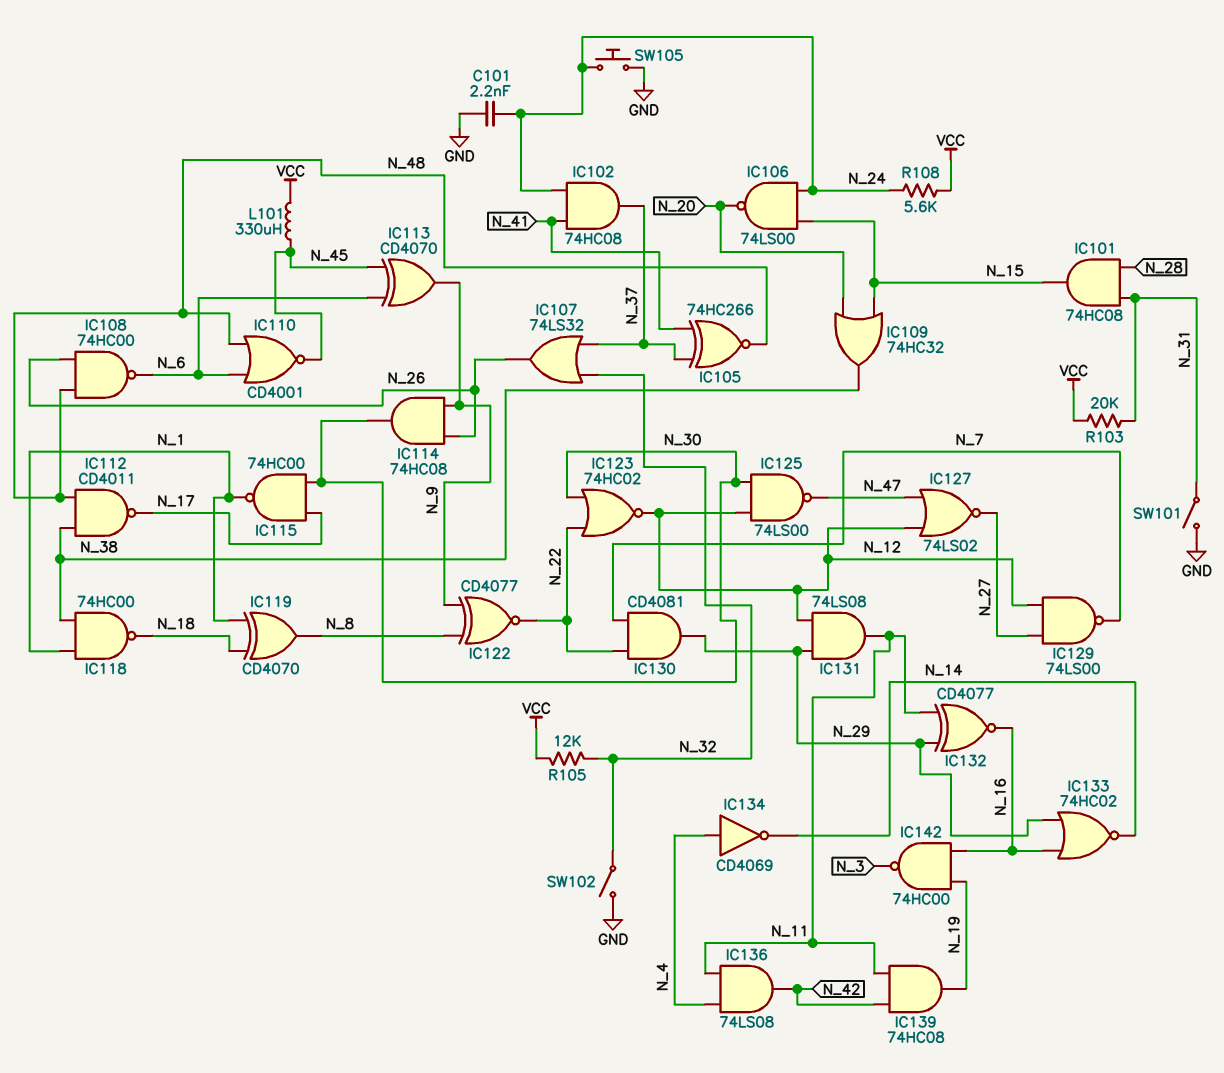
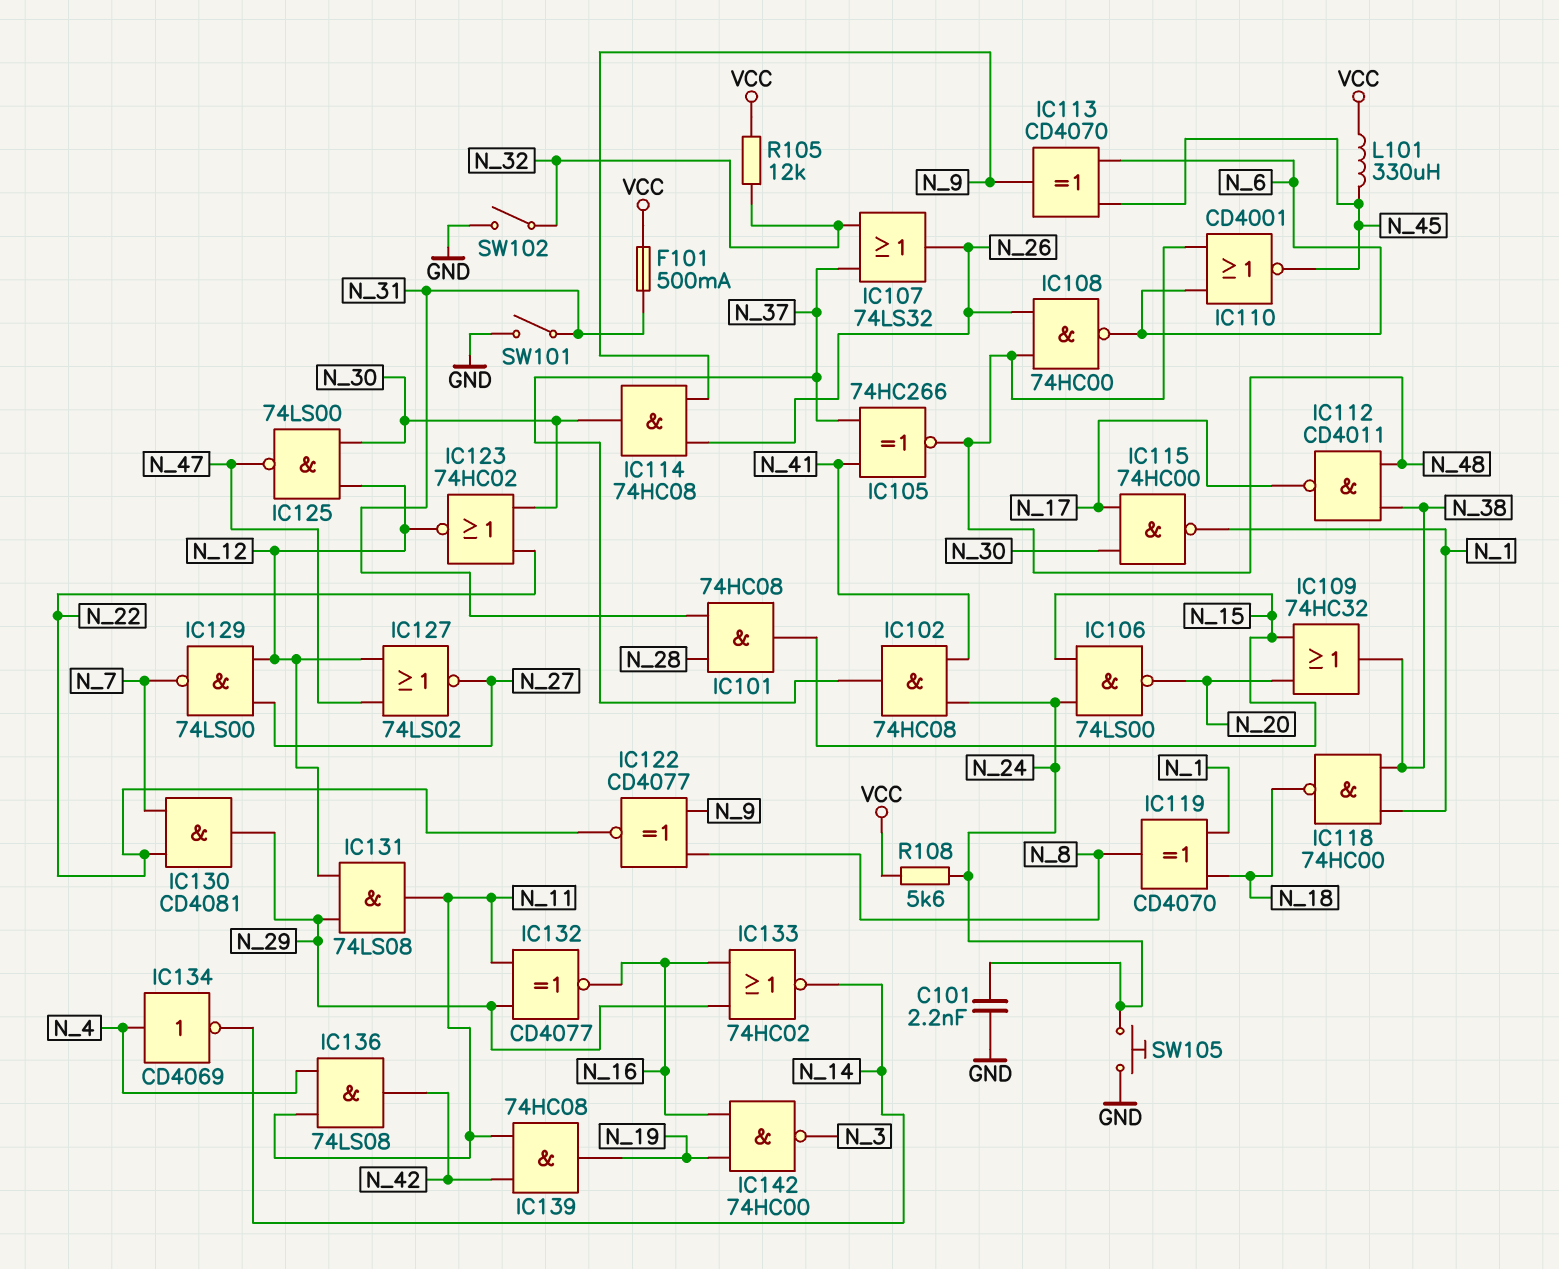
F101: none -> 500mA (N_31, VCC)
R103: 20k (N_31, VCC) -> none

